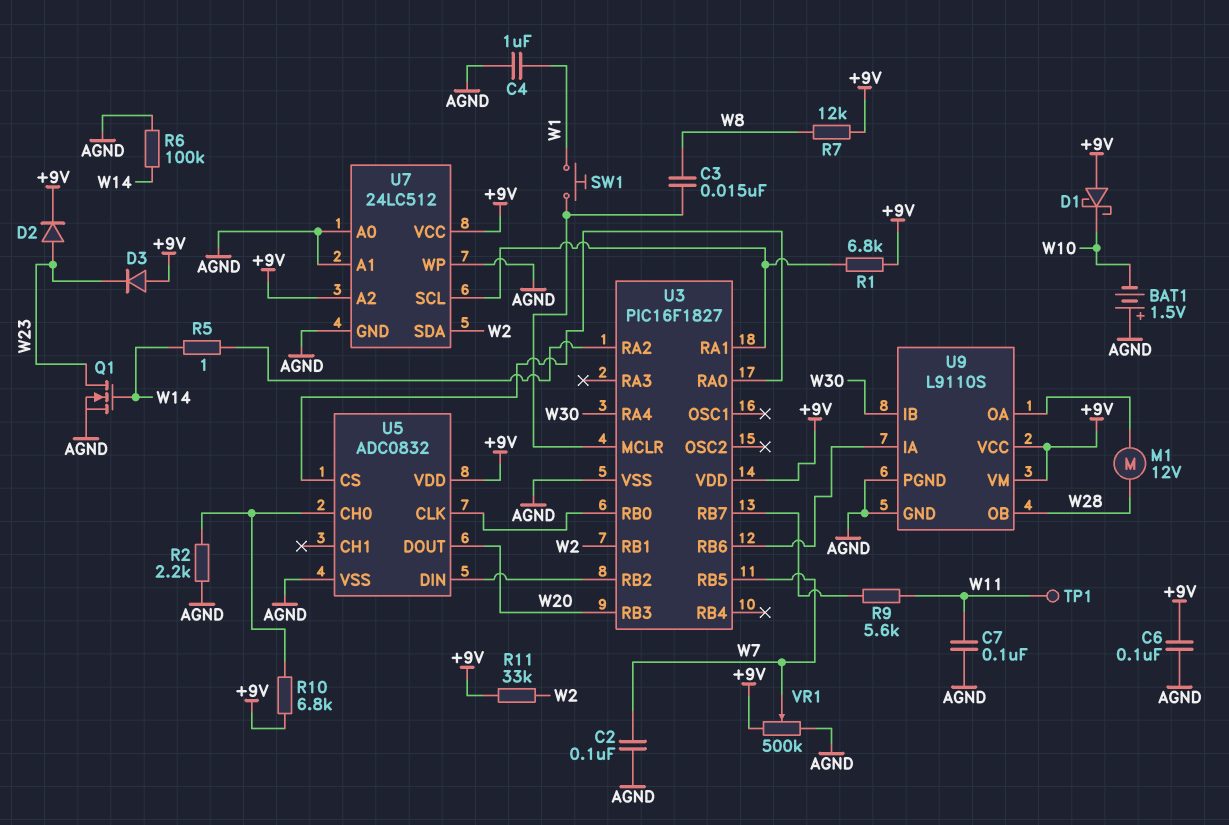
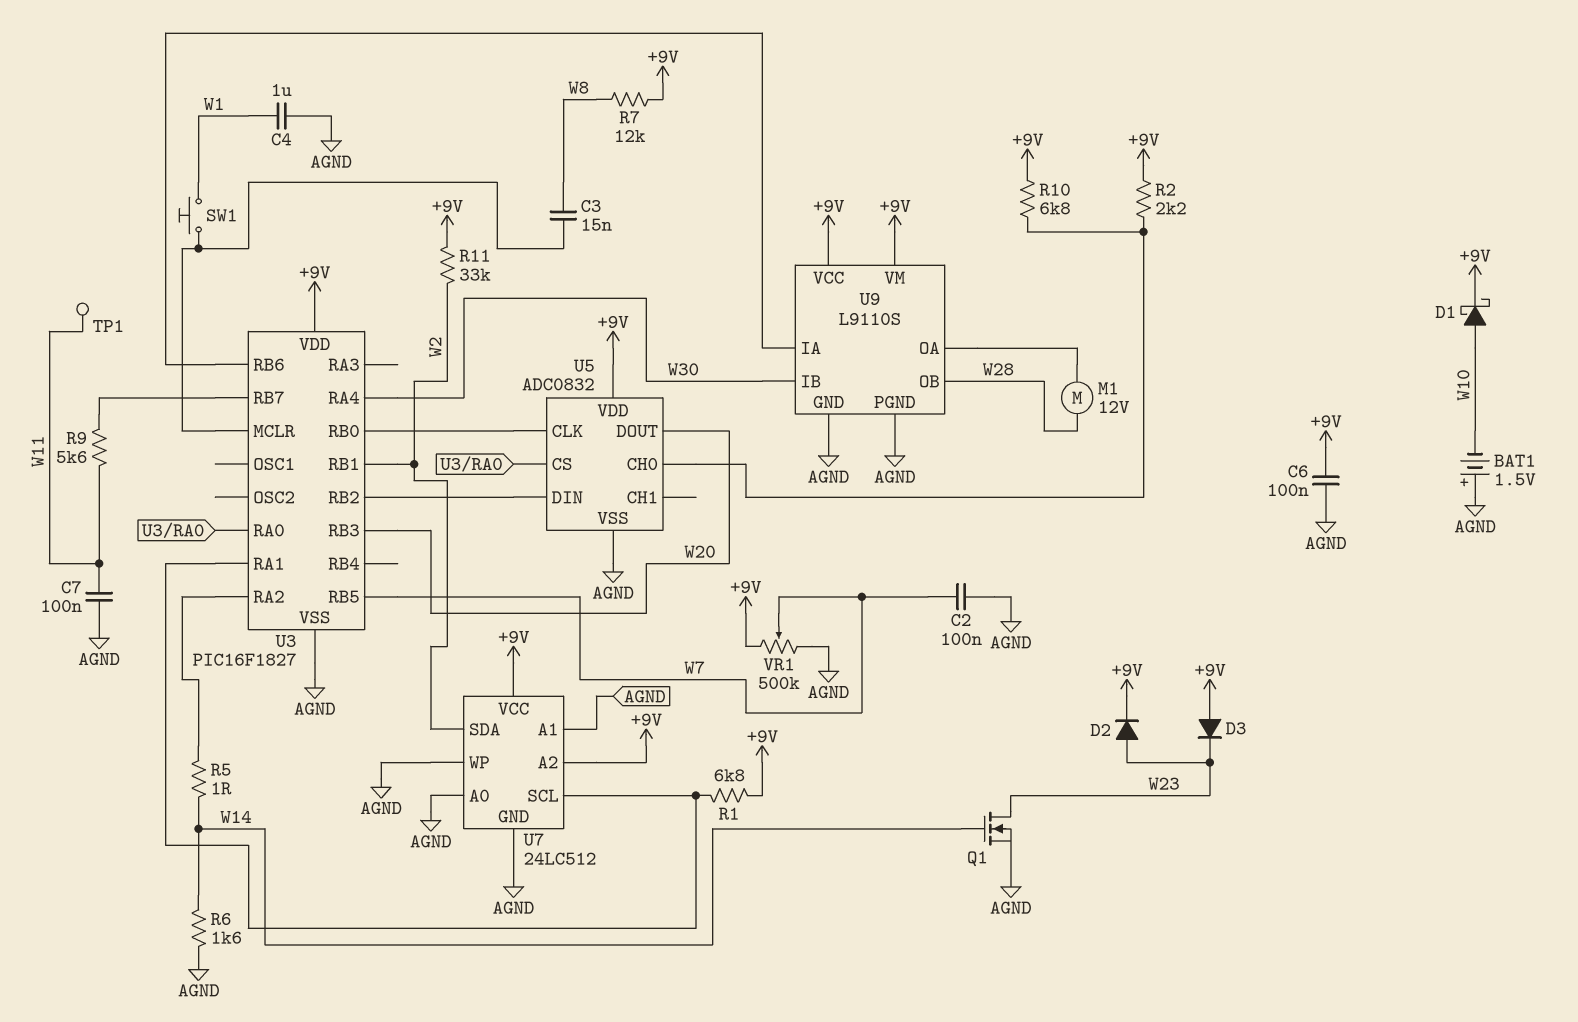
D1: schottky (A +9V, K W10) -> schottky (A W10, K +9V)
R2: 2.2k (AGND, U5/CH0) -> 2.2k (+9V, U5/CH0)
R6: 100k (AGND, W14) -> 1.6k (AGND, W14)

